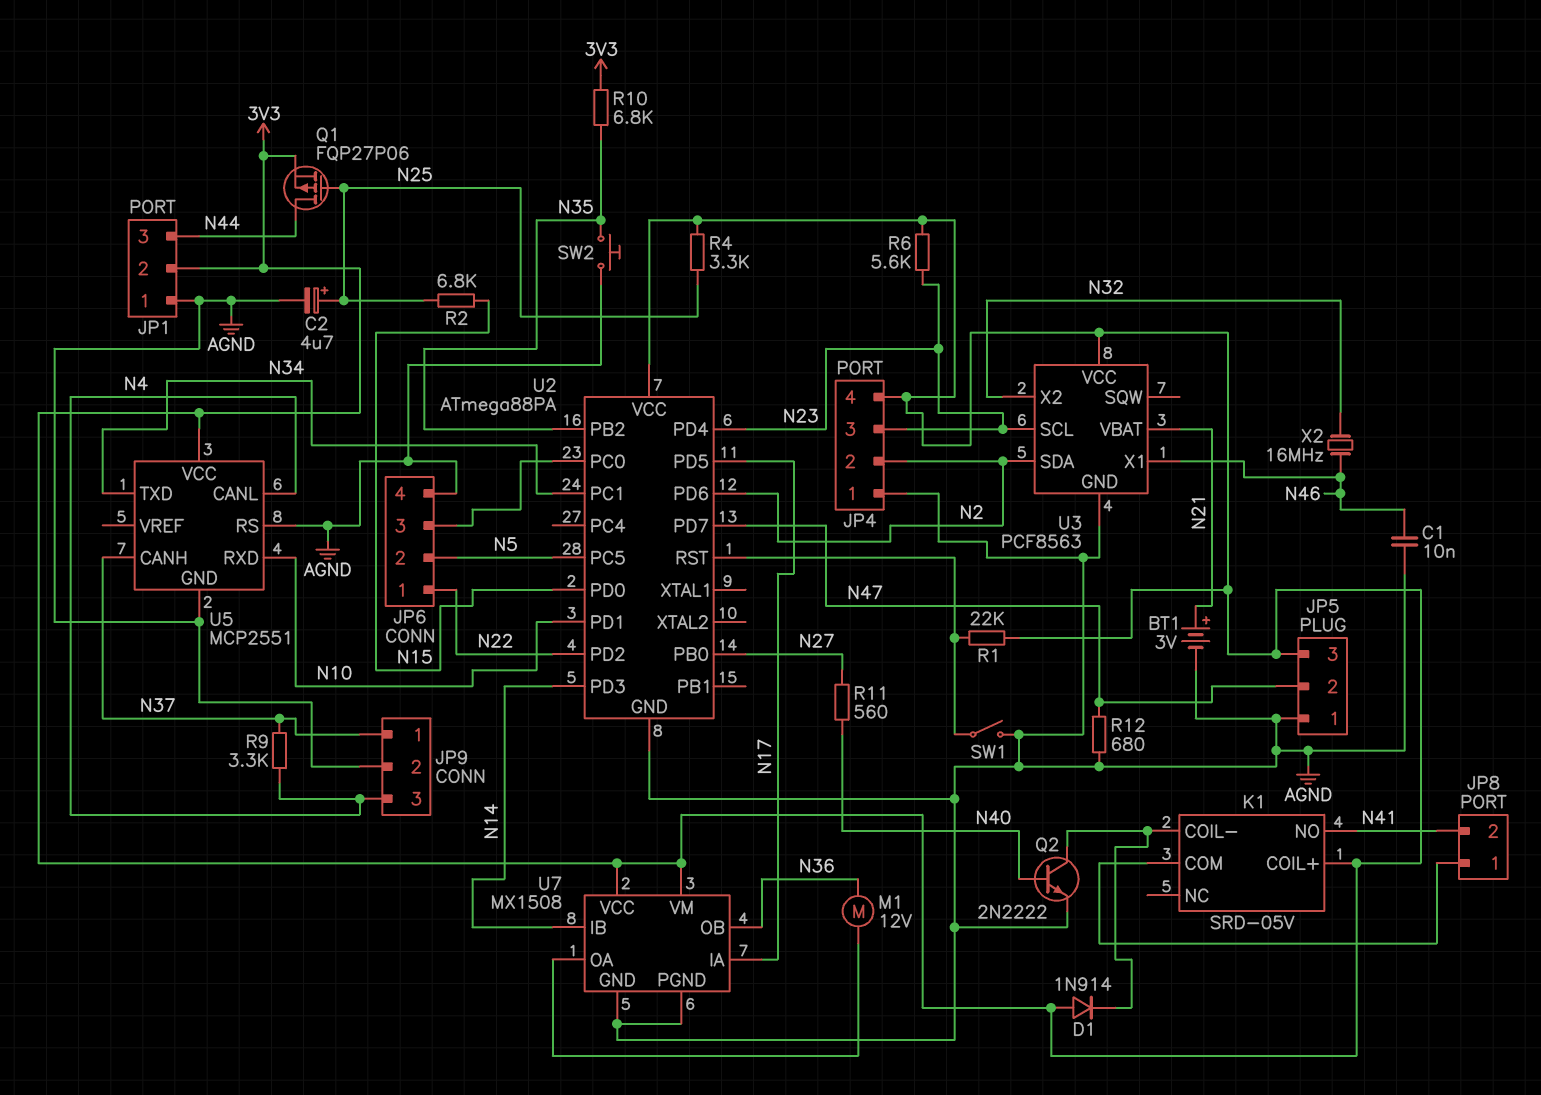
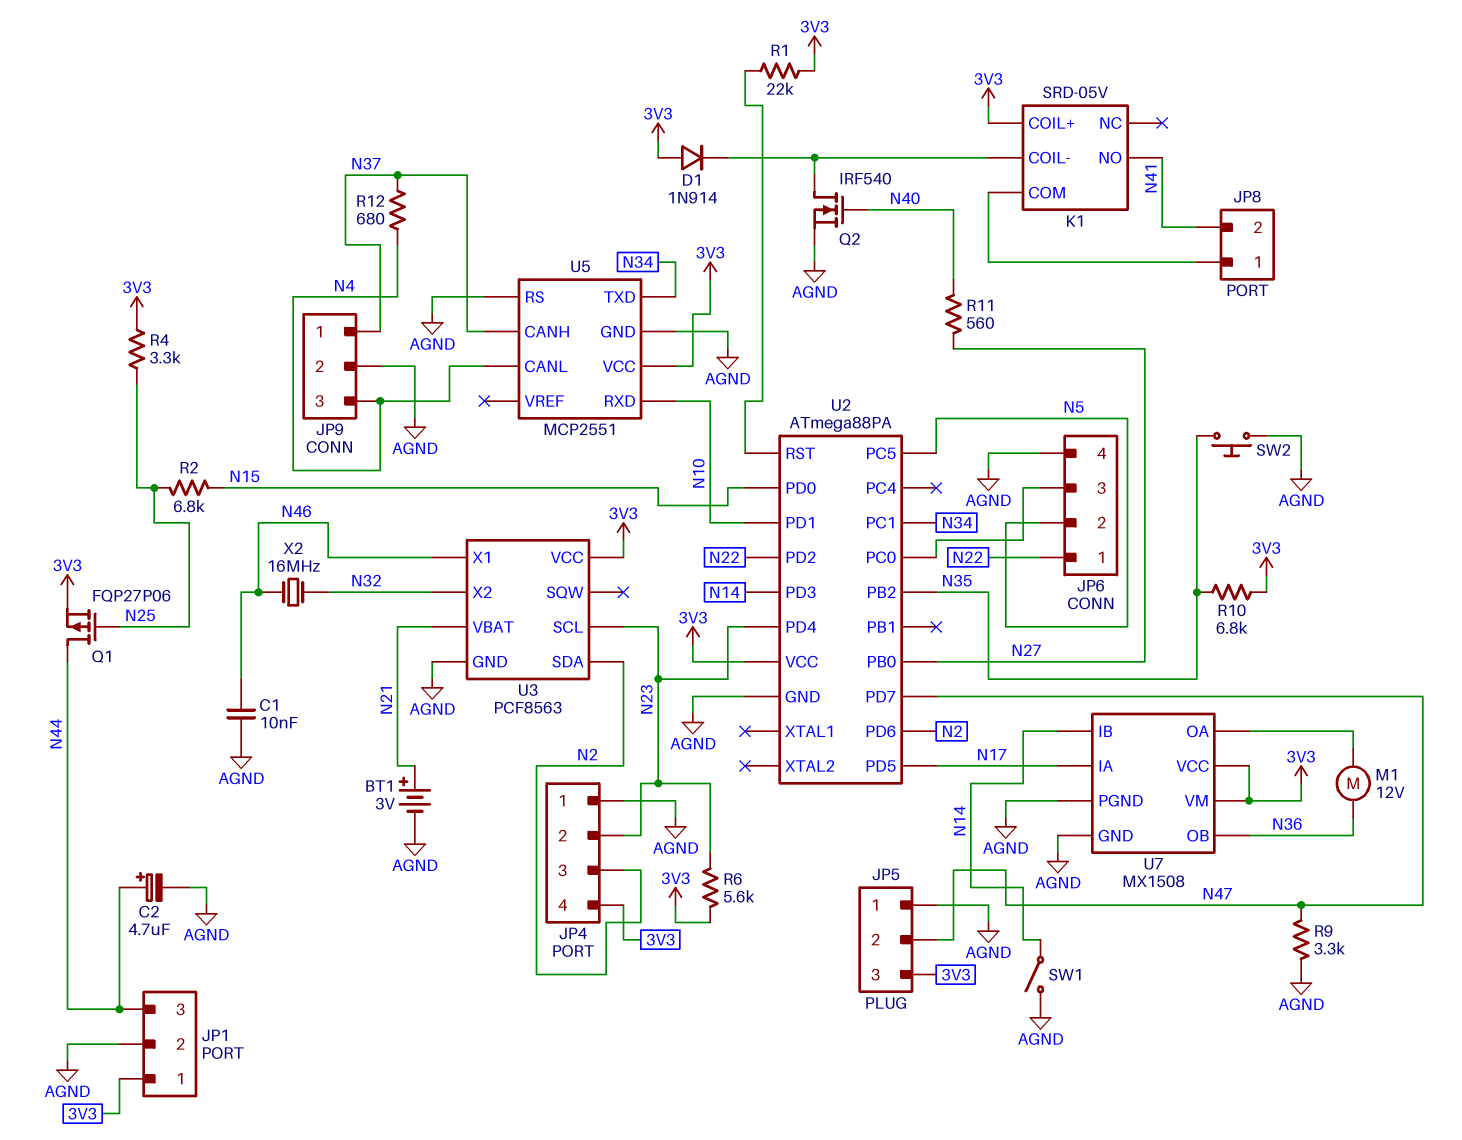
C2: 4.7uF (plus N25, minus AGND) -> 4.7uF (plus N44, minus AGND)
JP1 pin 1: AGND -> 3V3
JP1 pin 2: 3V3 -> AGND
JP4 pin 2: N2 -> N23
JP4 pin 3: N23 -> N2
Q2: NPN 2N2222 (B N40, C K1/COIL-, E AGND) -> NMOS IRF540 (G N40, D K1/COIL-, S AGND)
R9: 3.3k (N4, N37) -> 3.3k (AGND, N47)
R12: 680 (AGND, N47) -> 680 (N4, N37)
SW1: switch (AGND, U2/RST) -> switch (AGND, N14)

